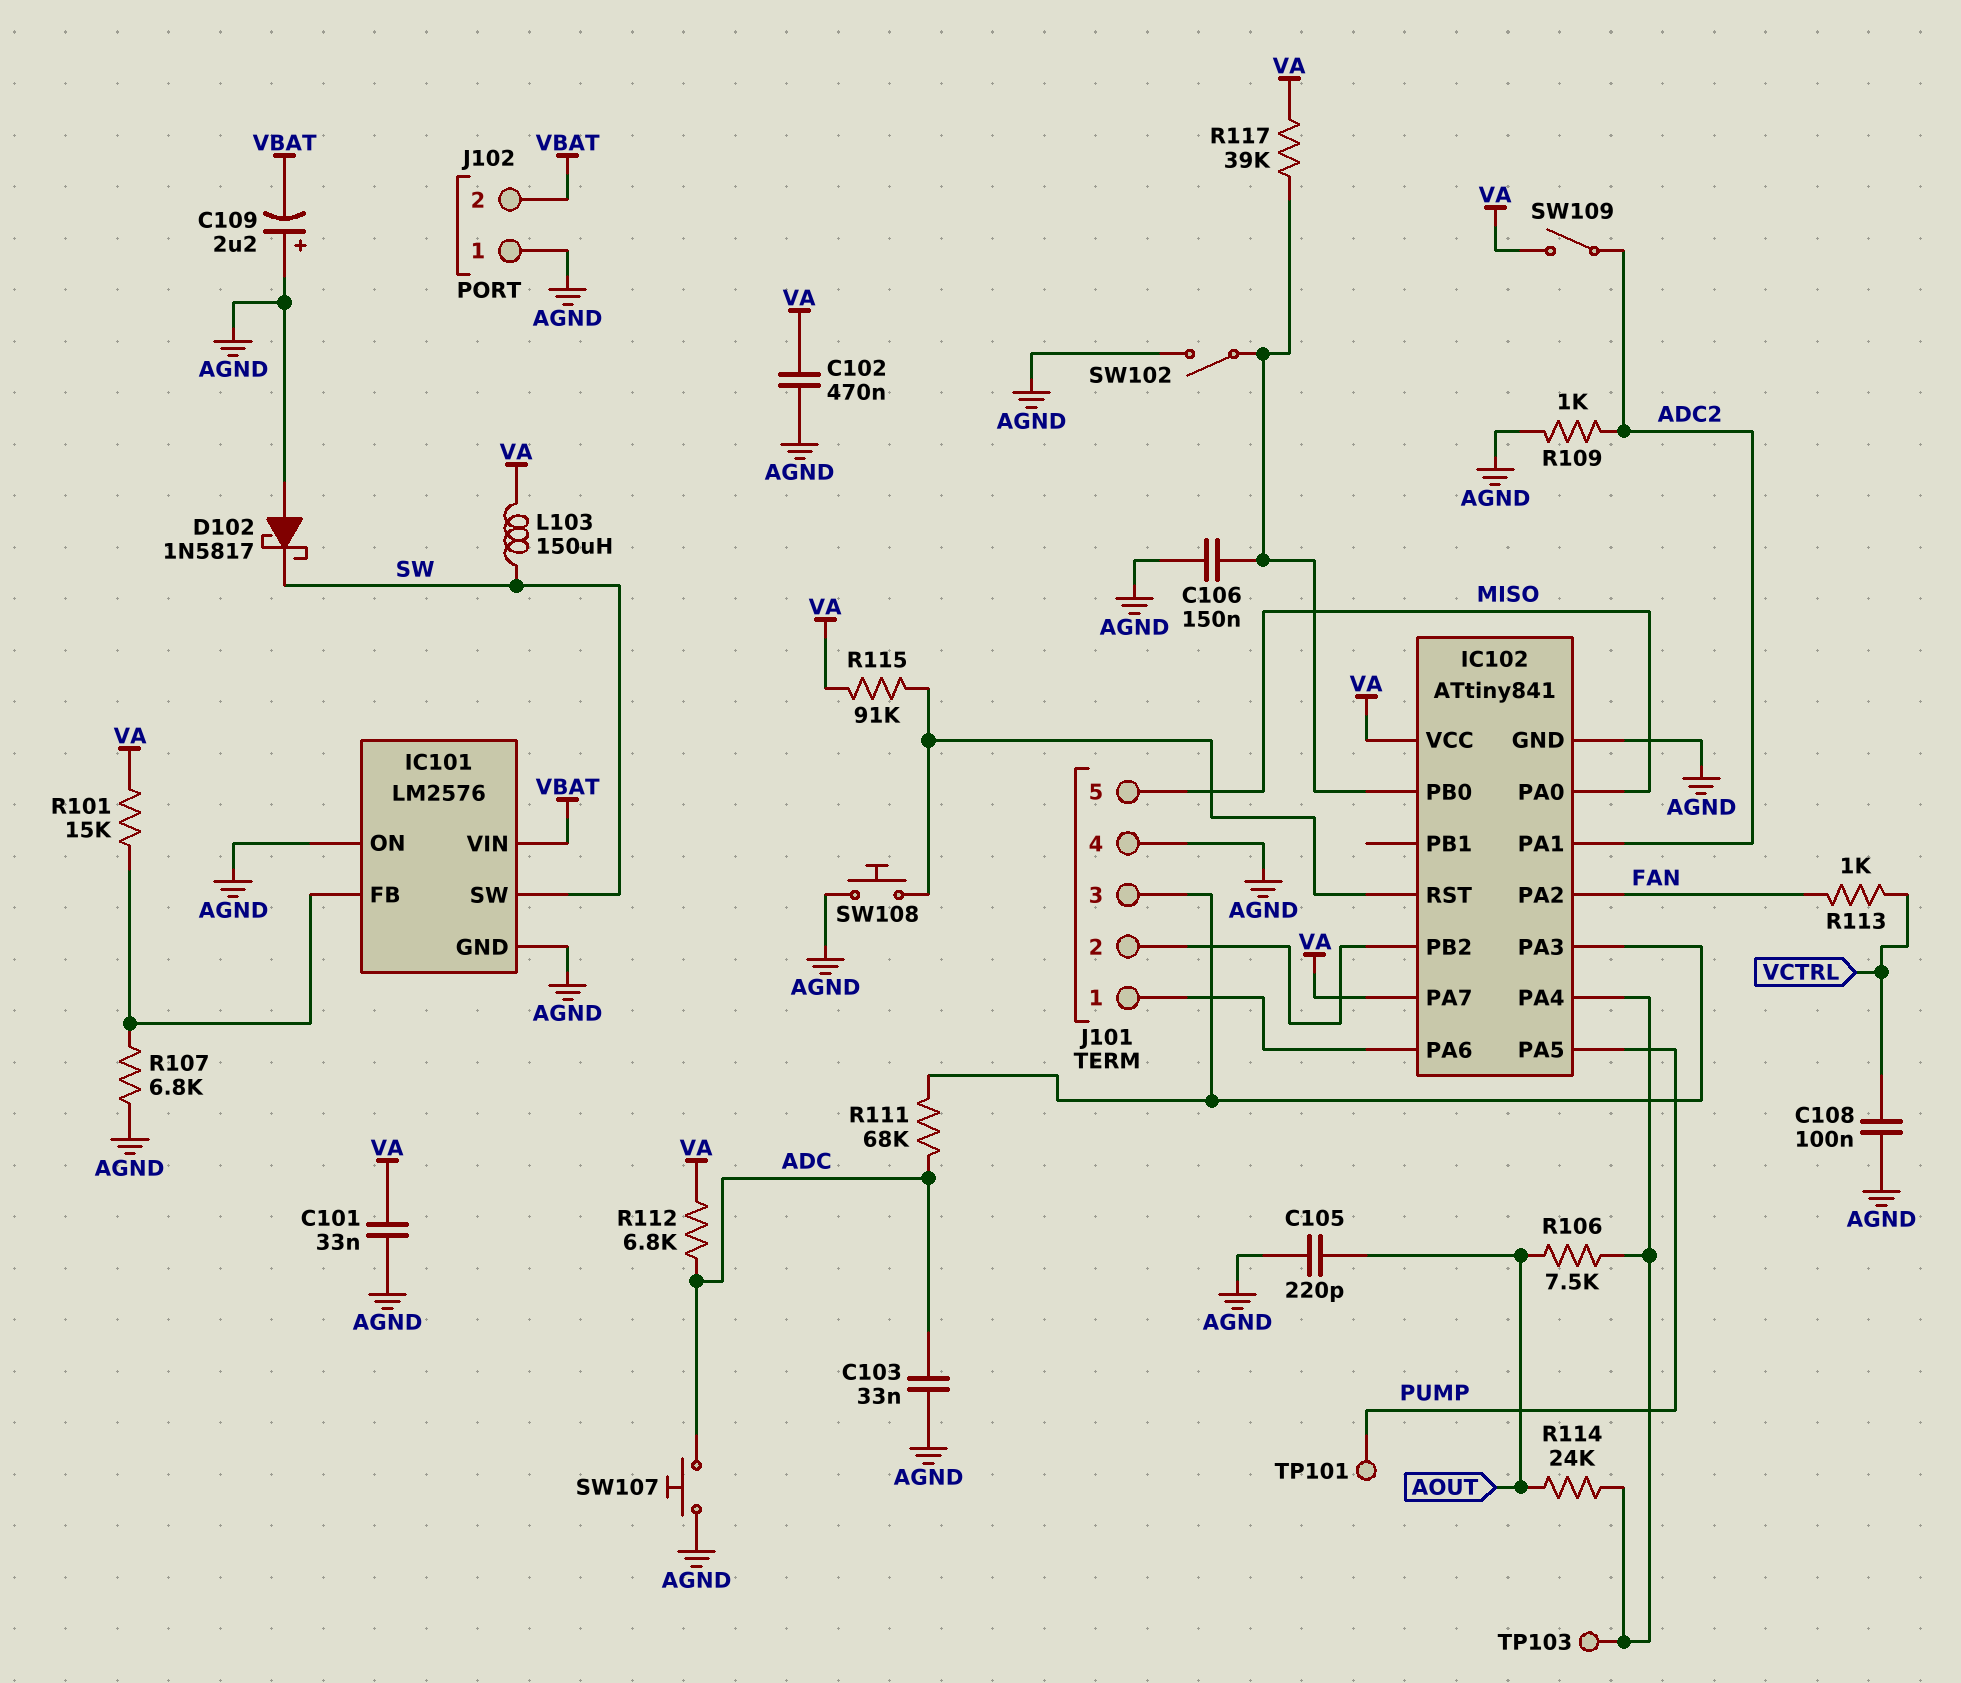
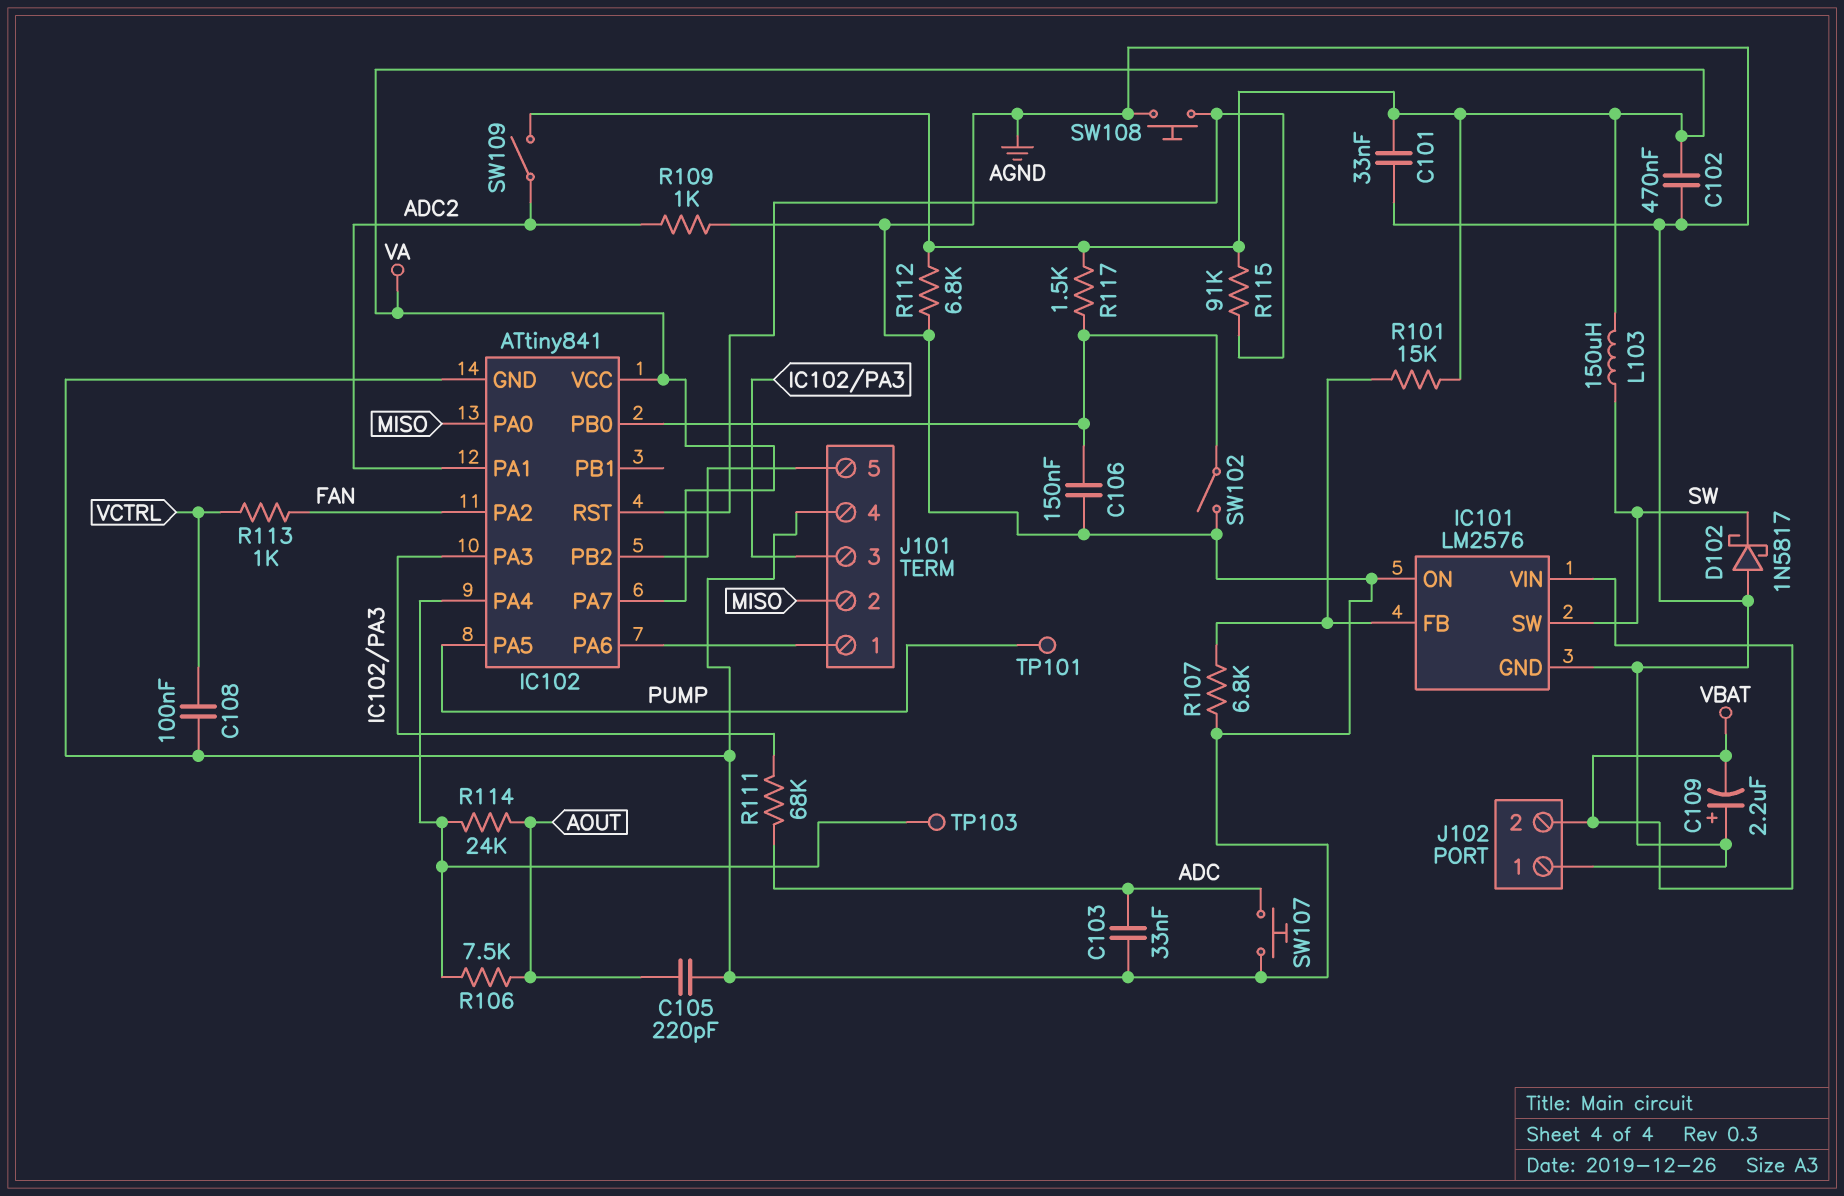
J101 pin 2: IC102/PB2 -> MISO
J101 pin 5: MISO -> IC102/PB2
R112: 6.8k (ADC, VA) -> 6.8k (AGND, VA)
R117: 39k (IC102/PB0, VA) -> 1.5k (IC102/PB0, VA)

